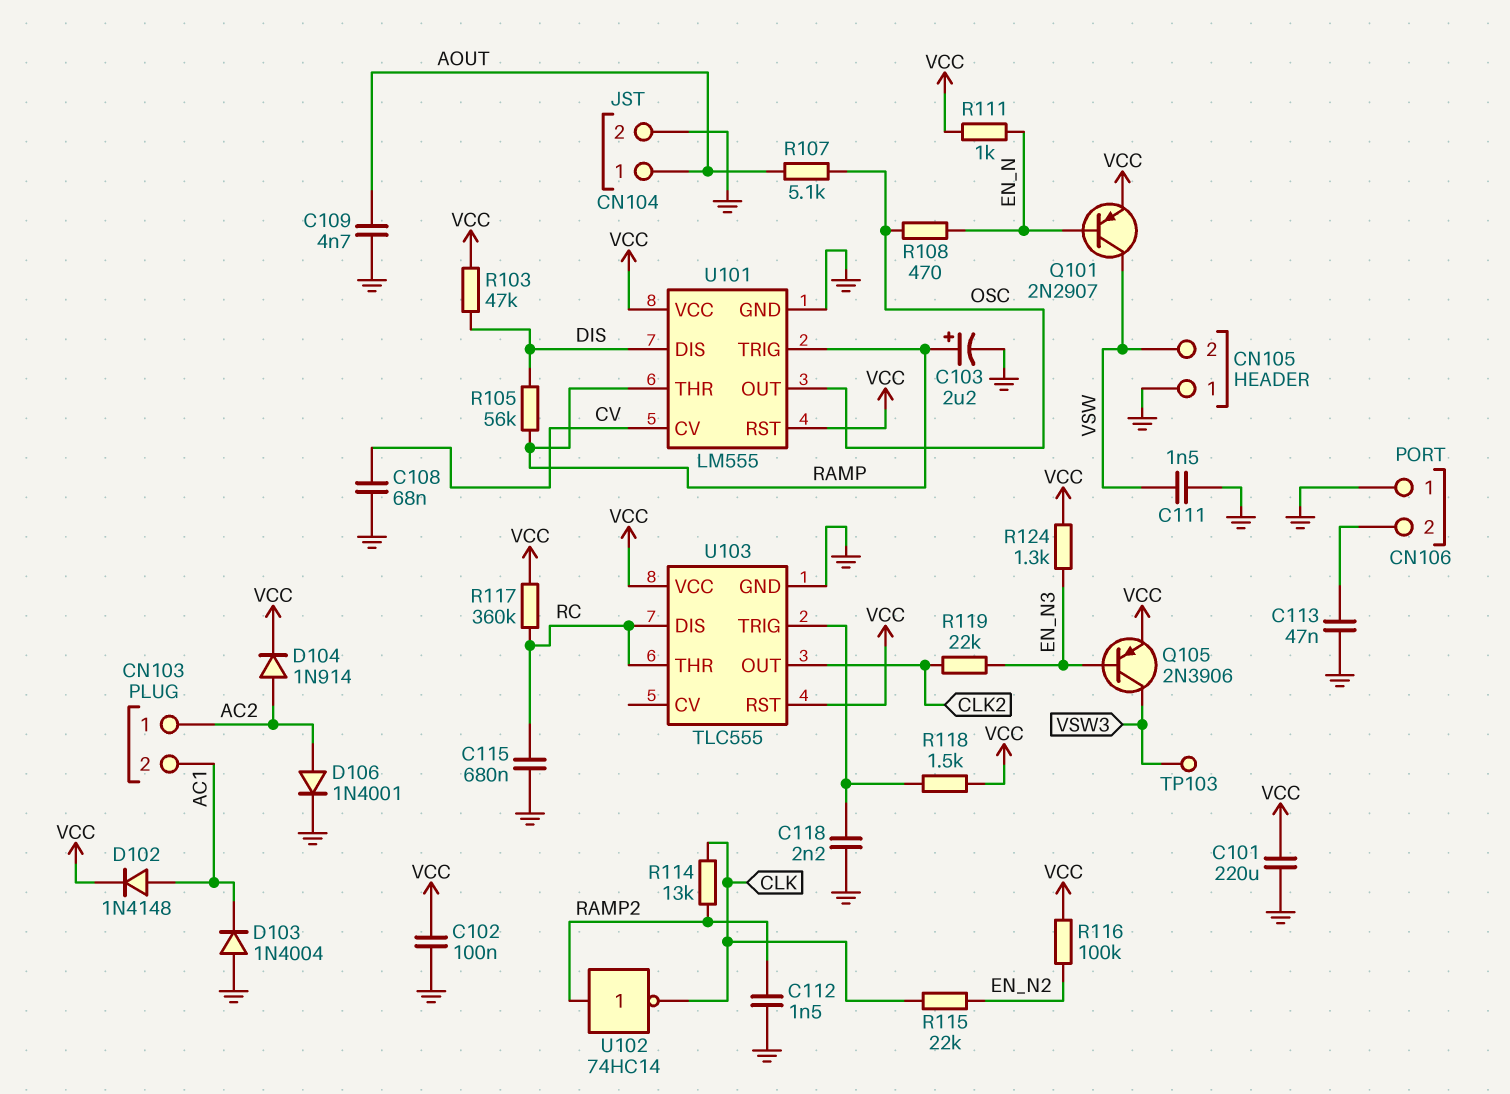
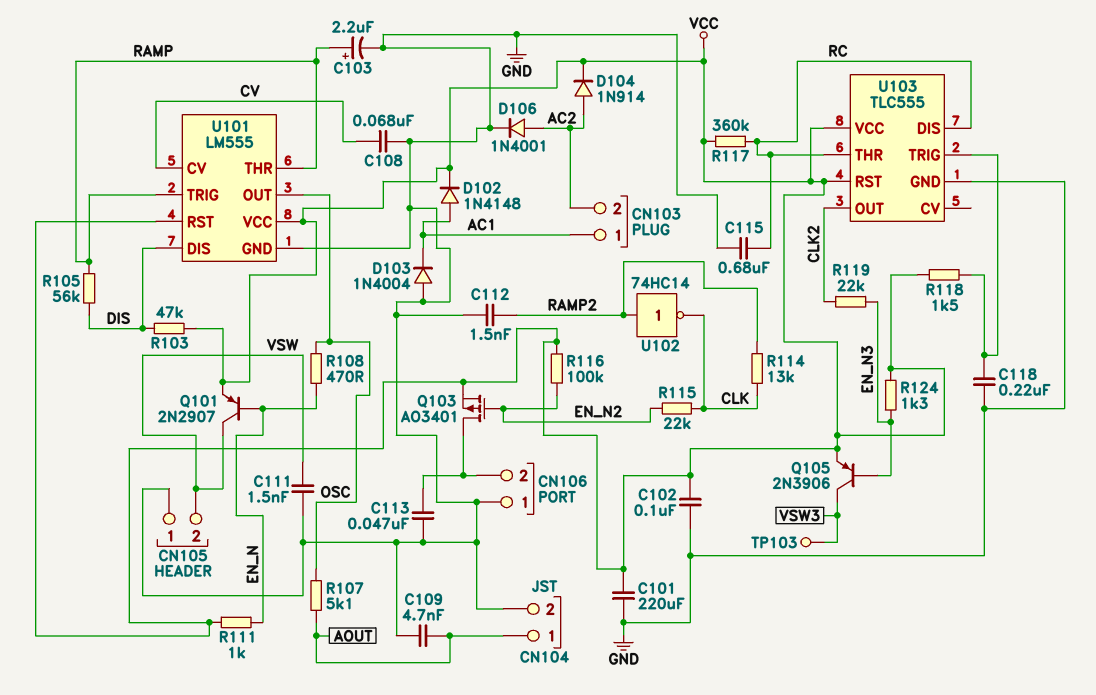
C118: 2.2nF (GND, U103/TRIG) -> 220nF (GND, U103/TRIG)
CN103 pin 1: AC2 -> AC1
CN103 pin 2: AC1 -> AC2
Q103: none -> PMOS AO3401 (G EN_N2, D CN106/2, S VCC)

